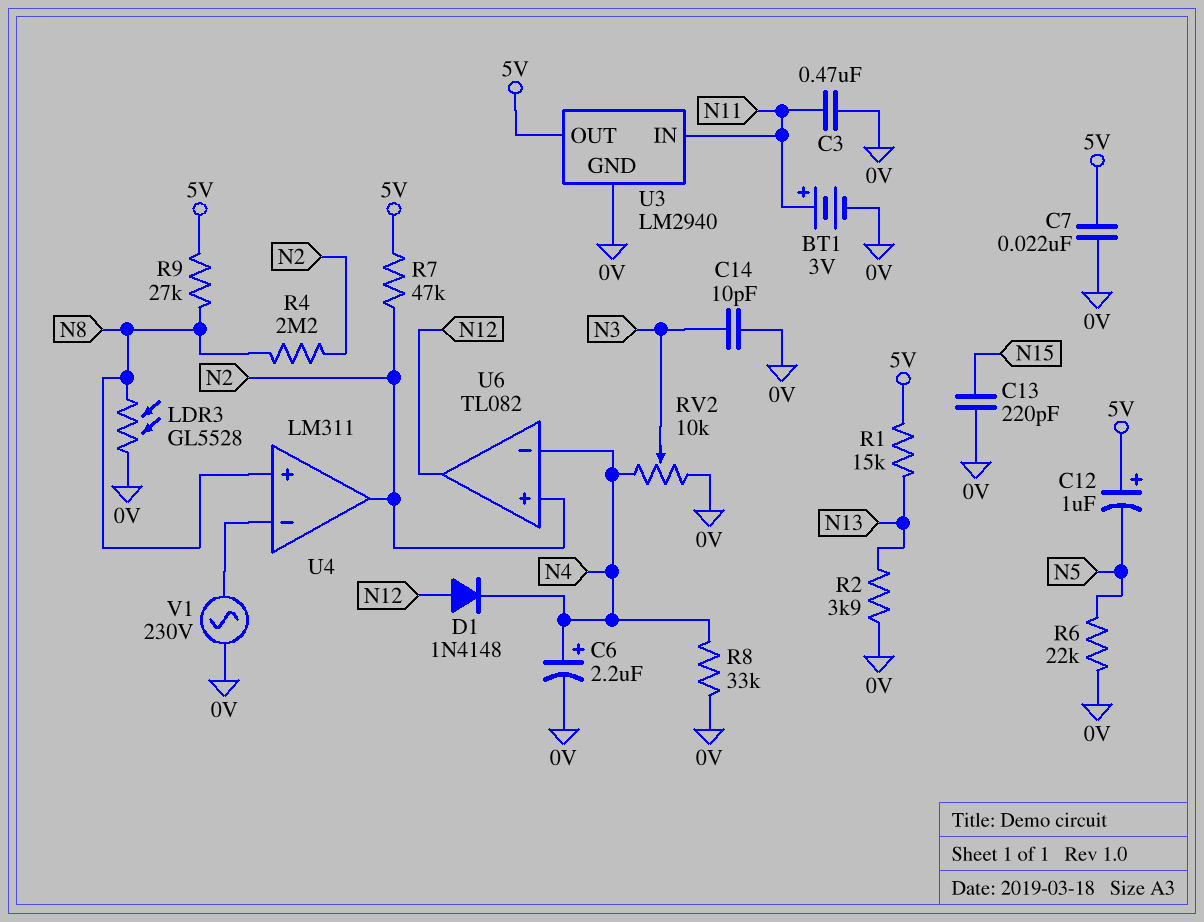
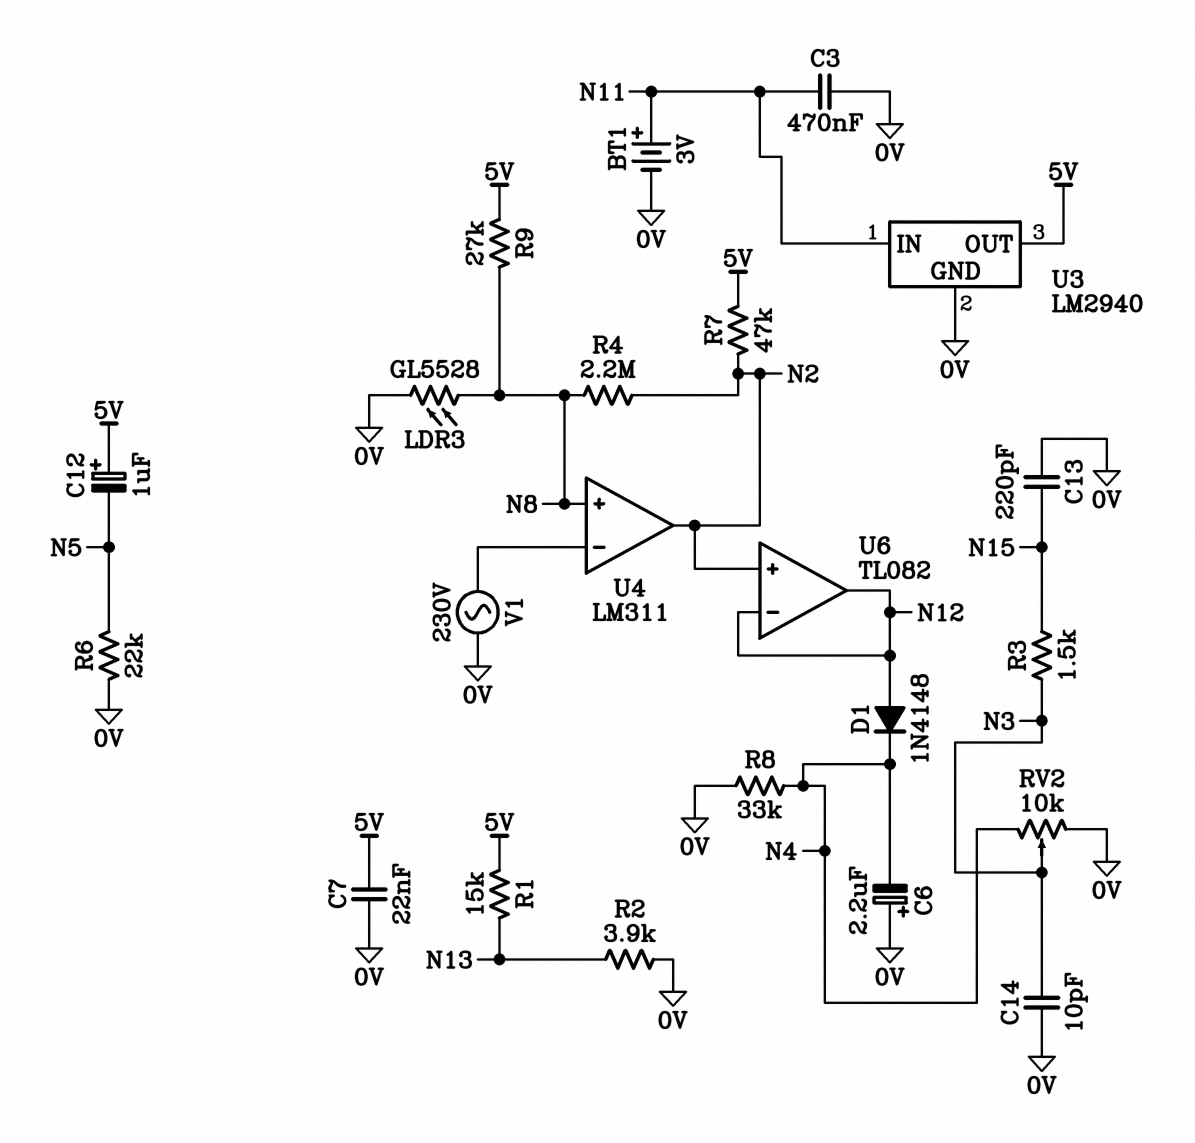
C6: 2.2uF (plus N4, minus 0V) -> 2.2uF (plus 0V, minus N4)
R3: none -> 1.5k (N3, N15)
U6 pin in-: N4 -> N12

